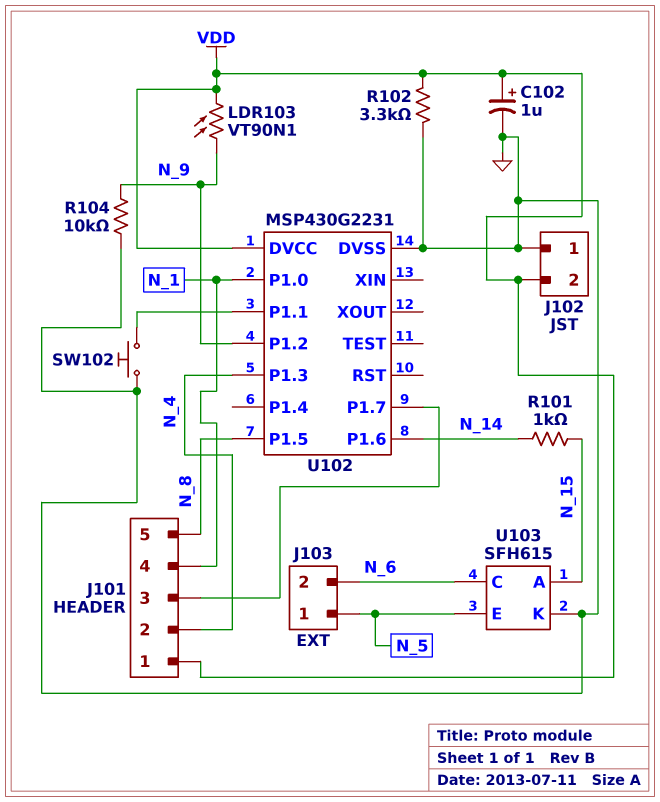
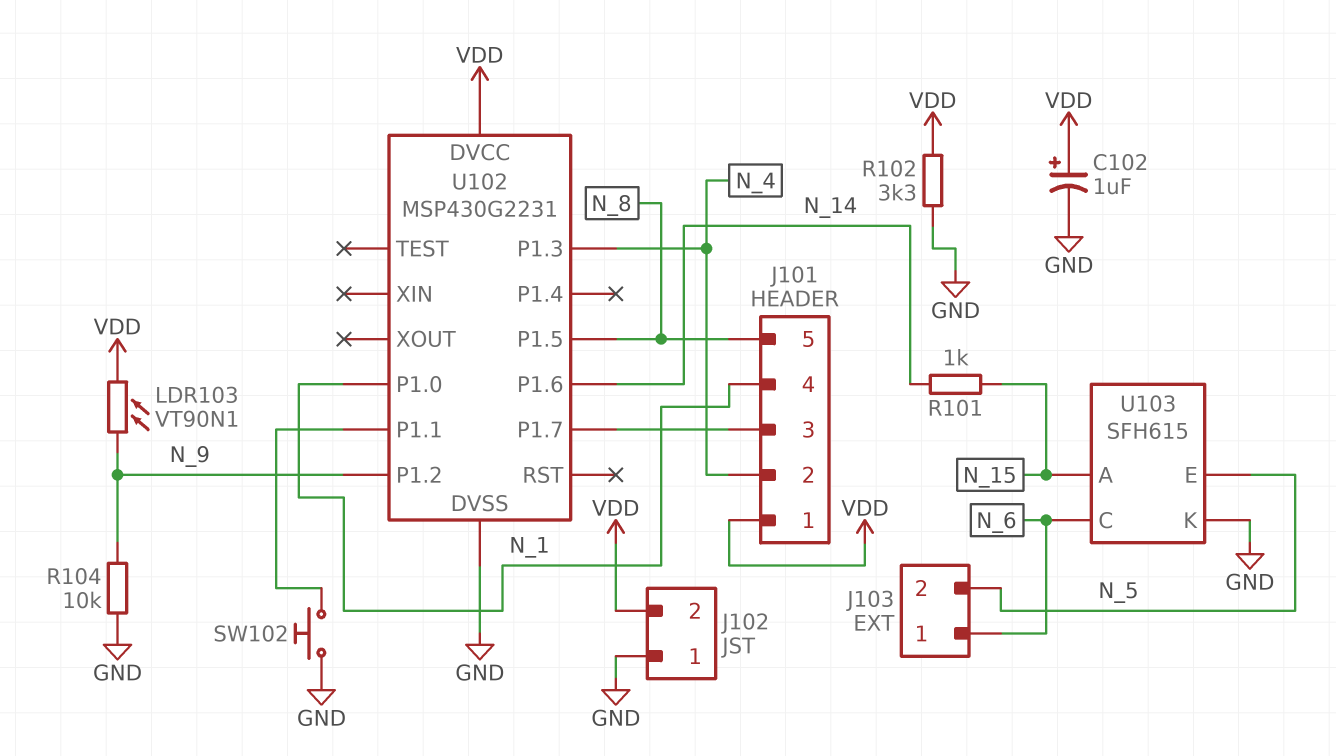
J103 pin 1: N_5 -> N_6
J103 pin 2: N_6 -> N_5

